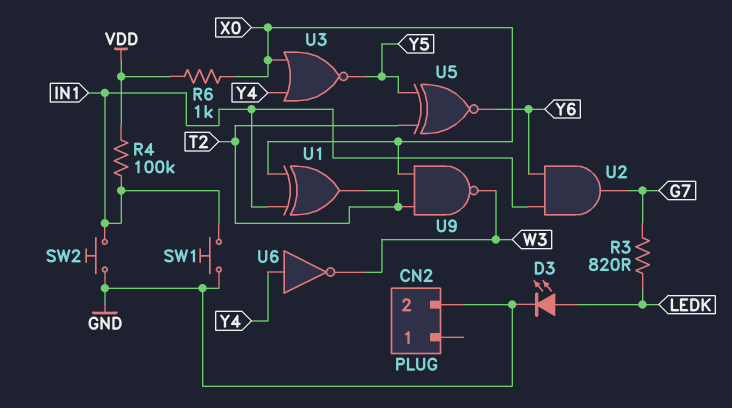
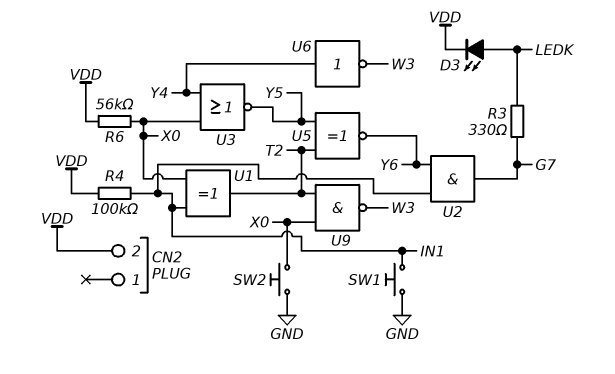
CN2 pin 2: GND -> VDD
D3: LED (A LEDK, K GND) -> LED (A LEDK, K VDD)
R3: 820 (G7, LEDK) -> 330 (G7, LEDK)
R6: 1k (VDD, X0) -> 56k (VDD, X0)
SW2: button (GND, IN1) -> button (GND, X0)

